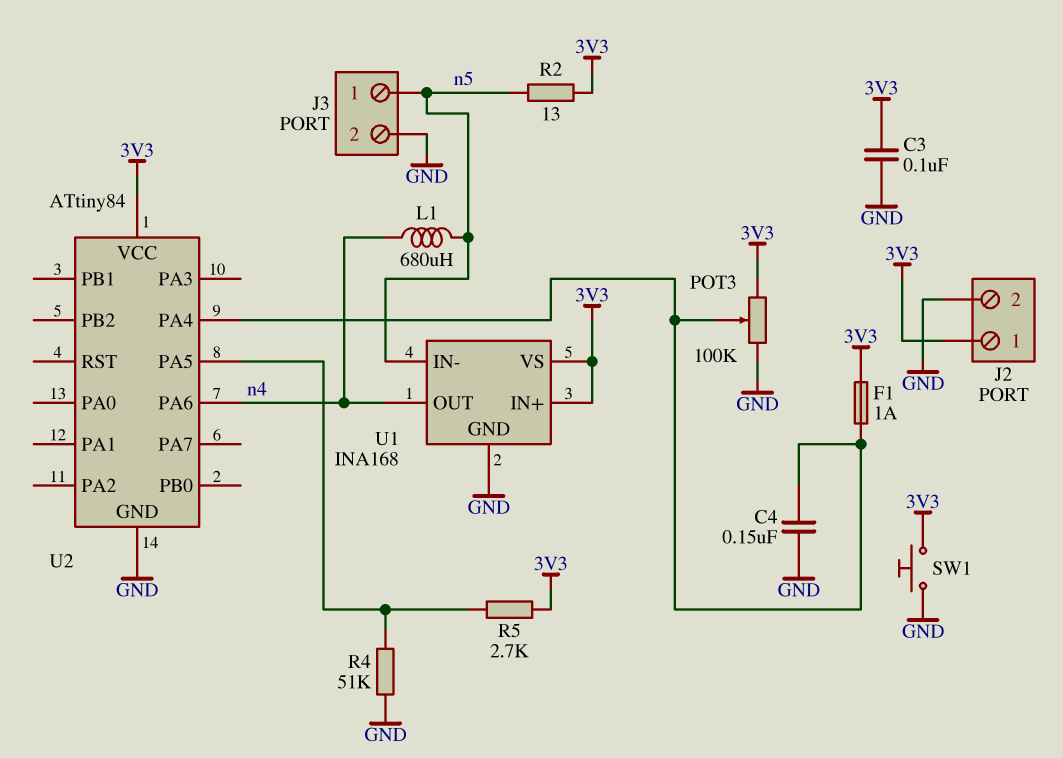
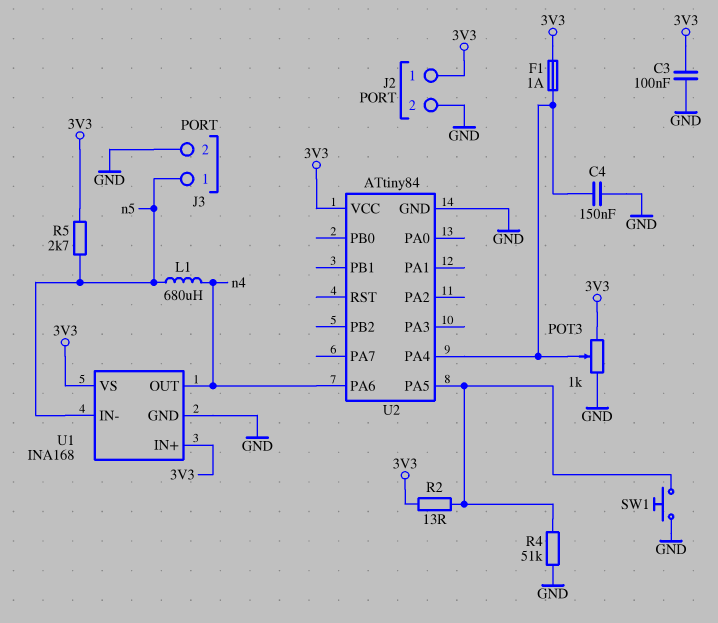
POT3: 100k (3V3, GND, wiper U2/PA4) -> 1k (3V3, GND, wiper U2/PA4)
R2: 13 (3V3, n5) -> 13 (3V3, U2/PA5)
R5: 2.7k (3V3, U2/PA5) -> 2.7k (3V3, n5)
SW1: button (3V3, GND) -> button (GND, U2/PA5)

